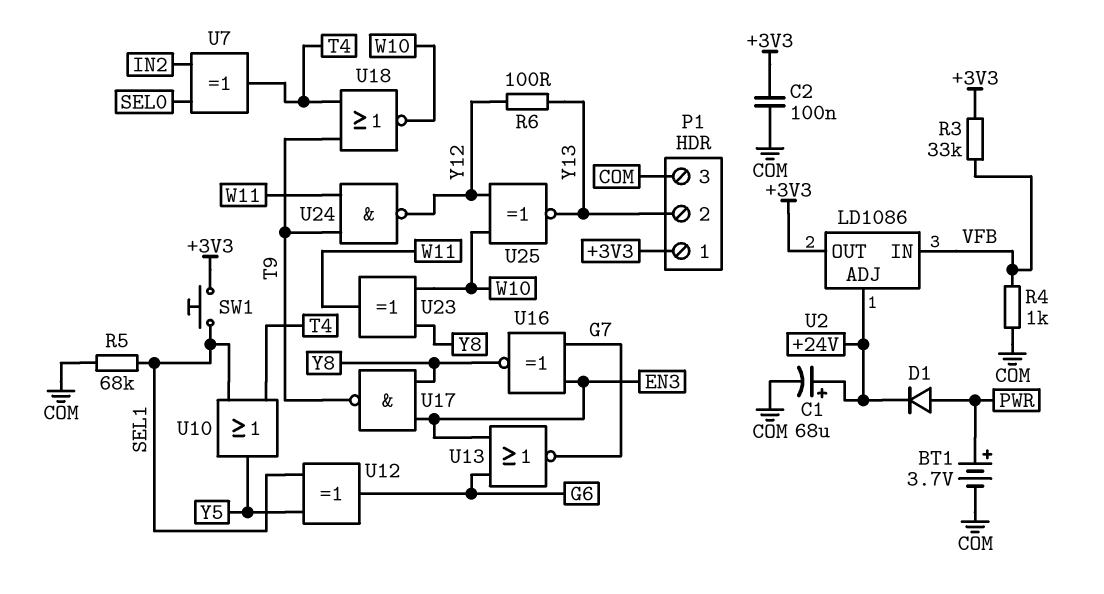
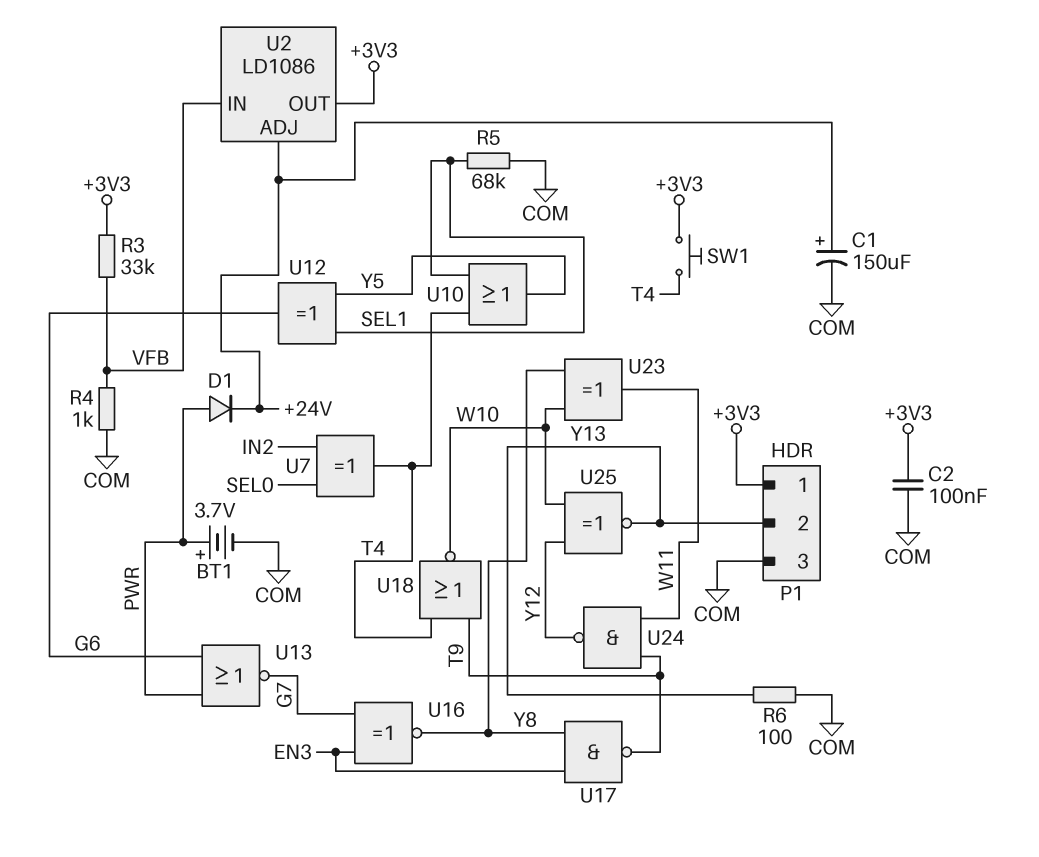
C1: 68uF (plus +24V, minus COM) -> 150uF (plus +24V, minus COM)
R6: 100 (Y12, Y13) -> 100 (COM, Y13)
SW1: button (+3V3, SEL1) -> button (+3V3, T4)
U13: NOR (in EN3, in G6, out G7) -> NOR (in G6, in PWR, out G7)

